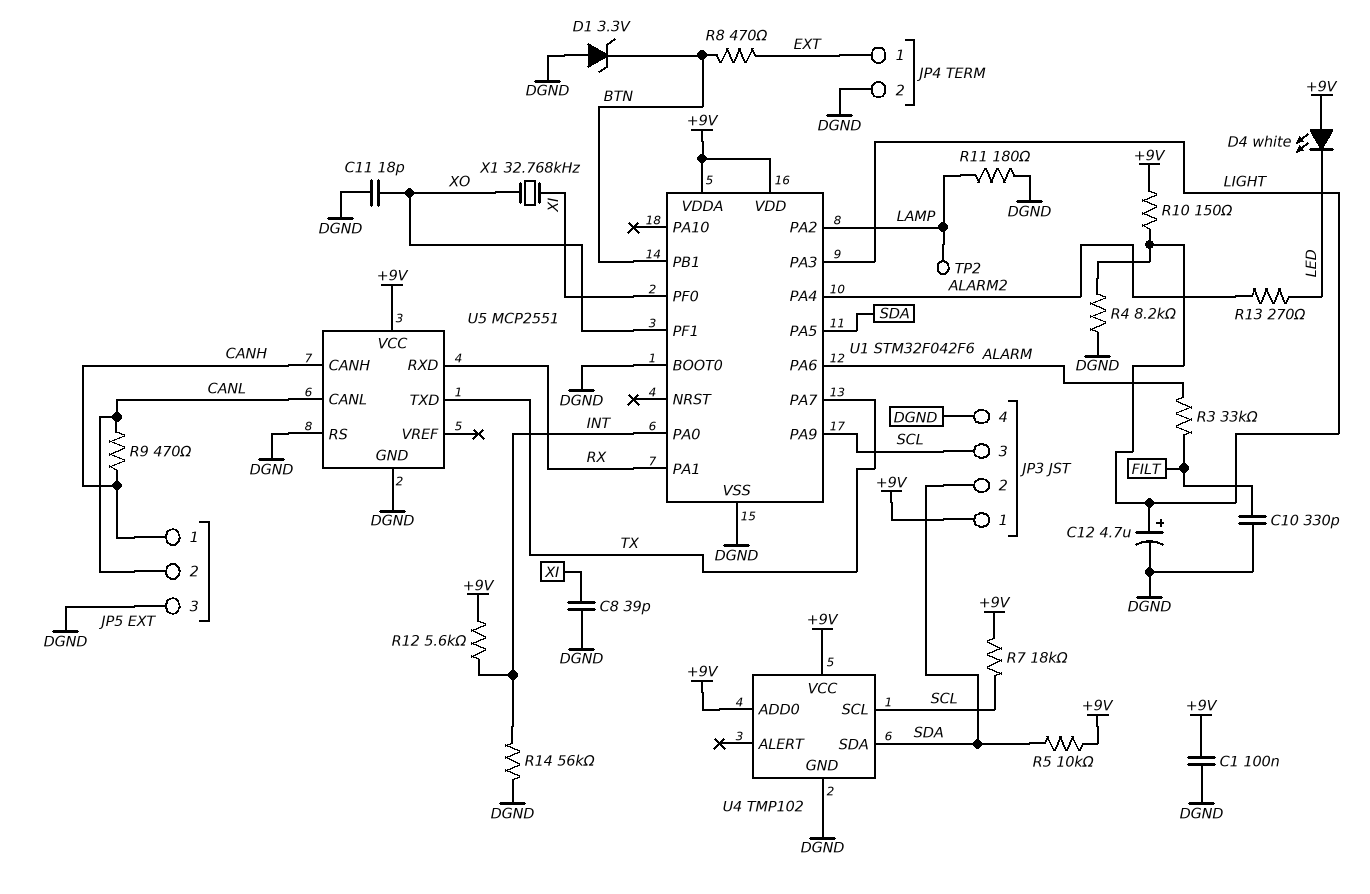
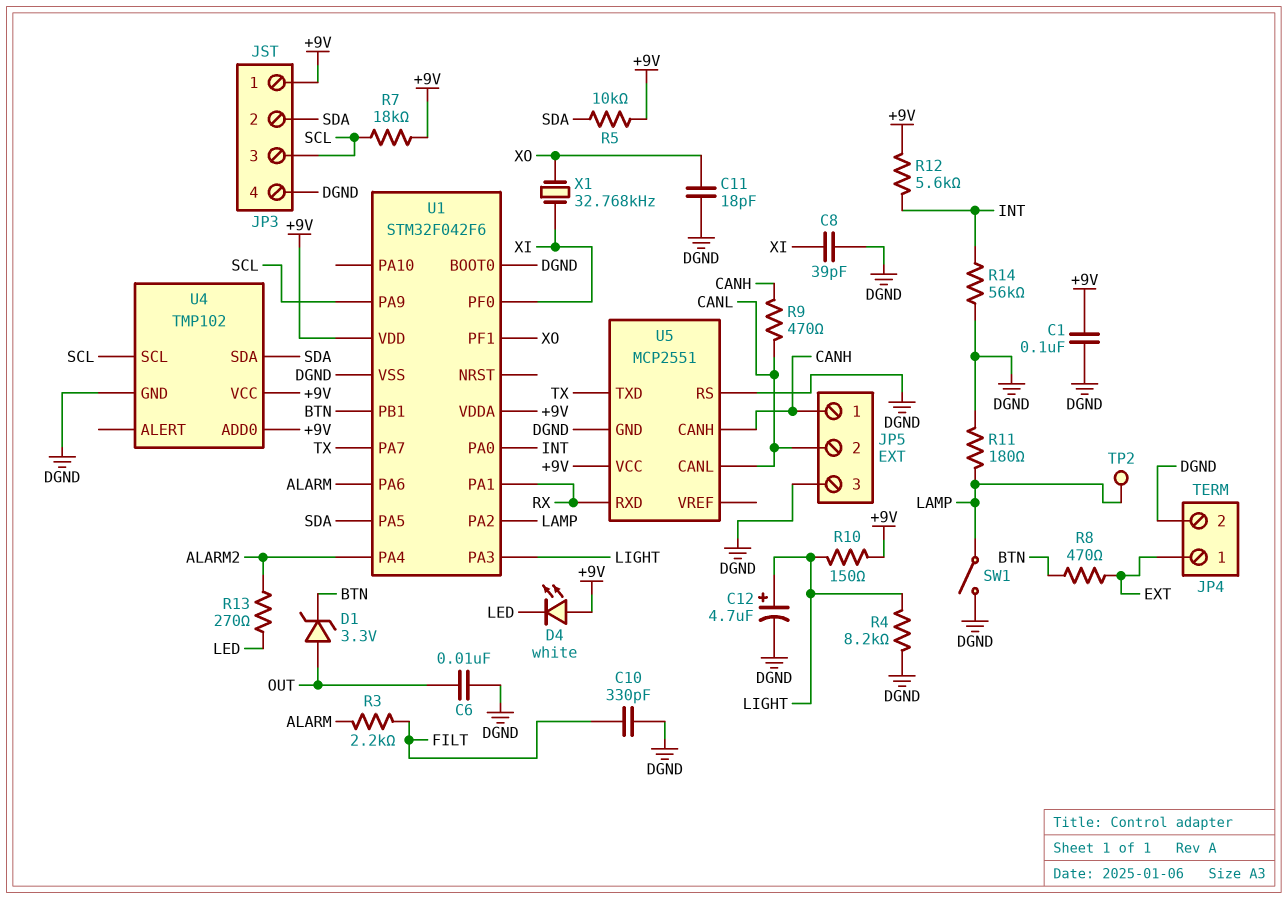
C6: none -> 10nF (DGND, OUT)
D1: zener 3.3V (A DGND, K BTN) -> zener 3.3V (A OUT, K BTN)
R3: 33k (ALARM, FILT) -> 2.2k (ALARM, FILT)
SW1: none -> switch (DGND, LAMP)

